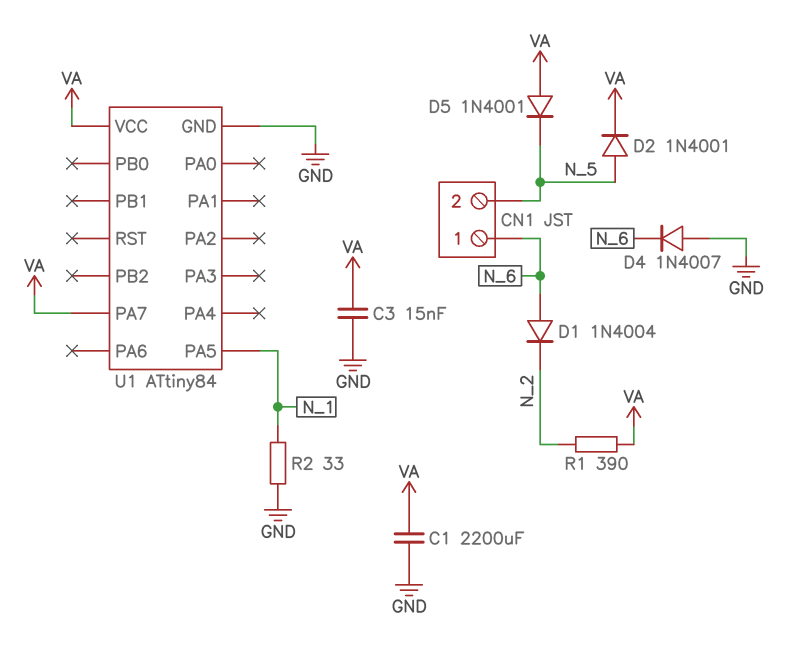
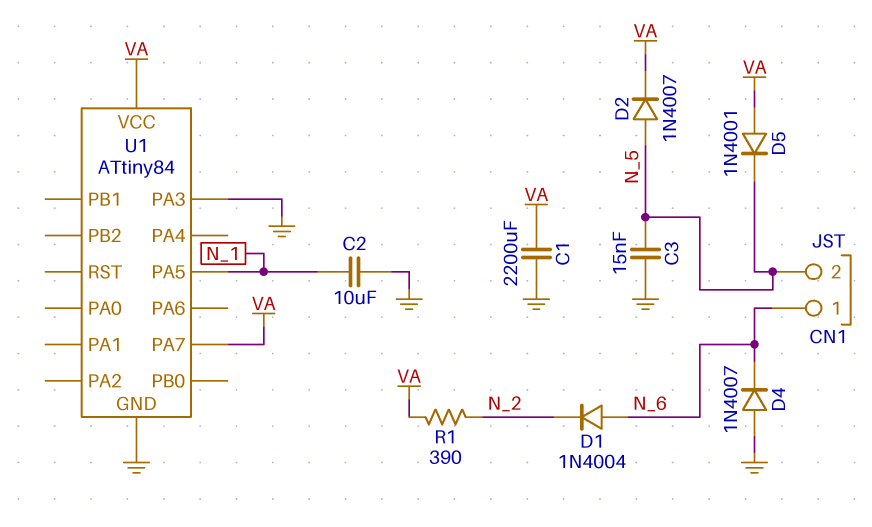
C2: none -> 10uF (GND, N_1)
C3: 15nF (GND, VA) -> 15nF (GND, N_5)
D2: diode 1N4001 (A N_5, K VA) -> diode 1N4007 (A N_5, K VA)
R2: 33 (GND, N_1) -> none
U1 pin PA3: none -> GND

